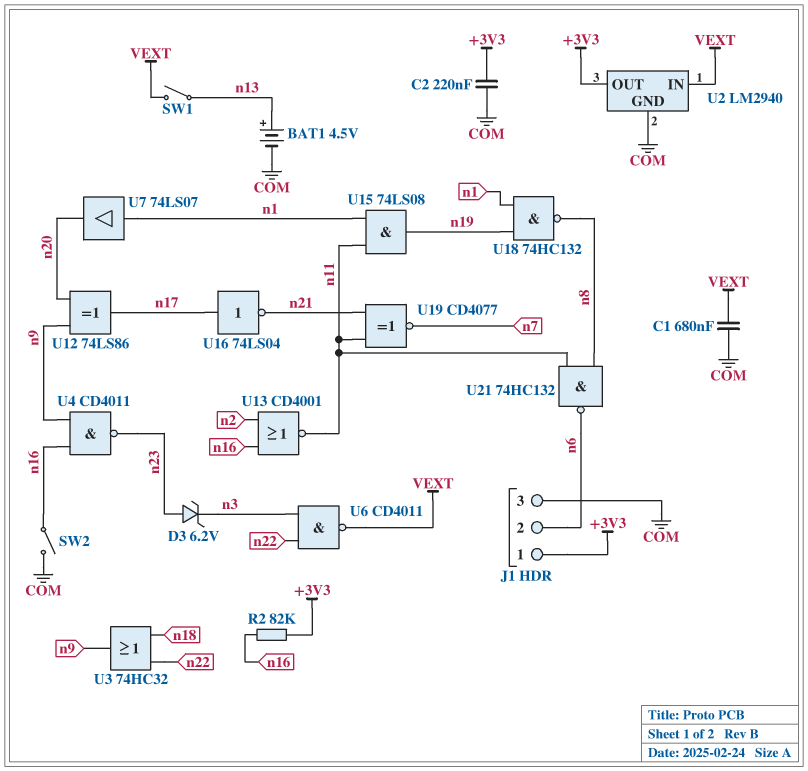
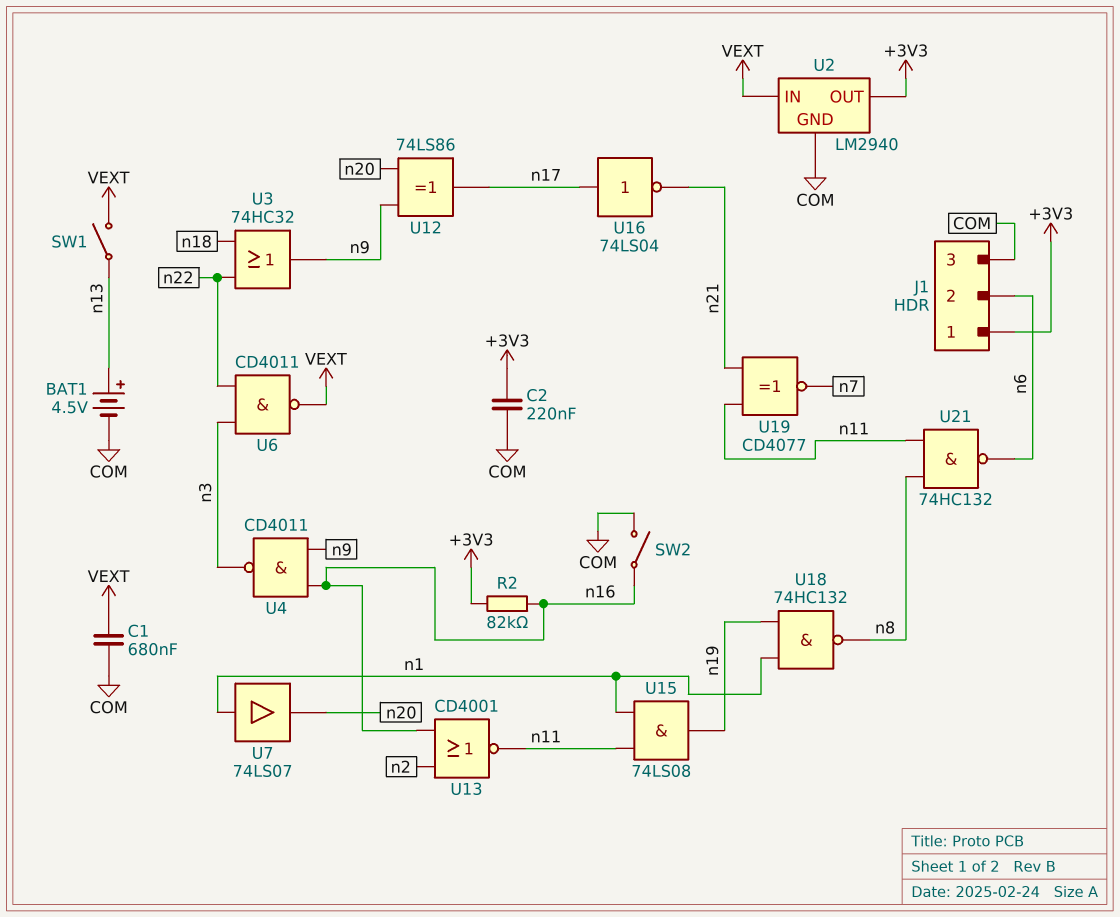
D3: zener 6.2V (A n23, K n3) -> none
U4: NAND CD4011 (in n9, in n16, out n23) -> NAND CD4011 (in n9, in n16, out n3)

